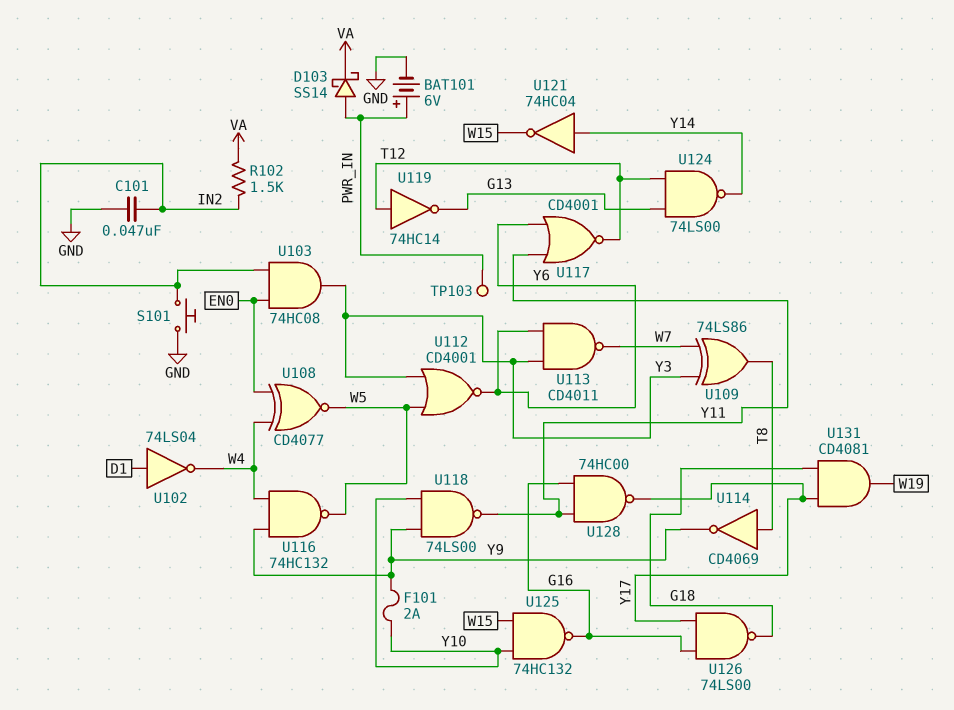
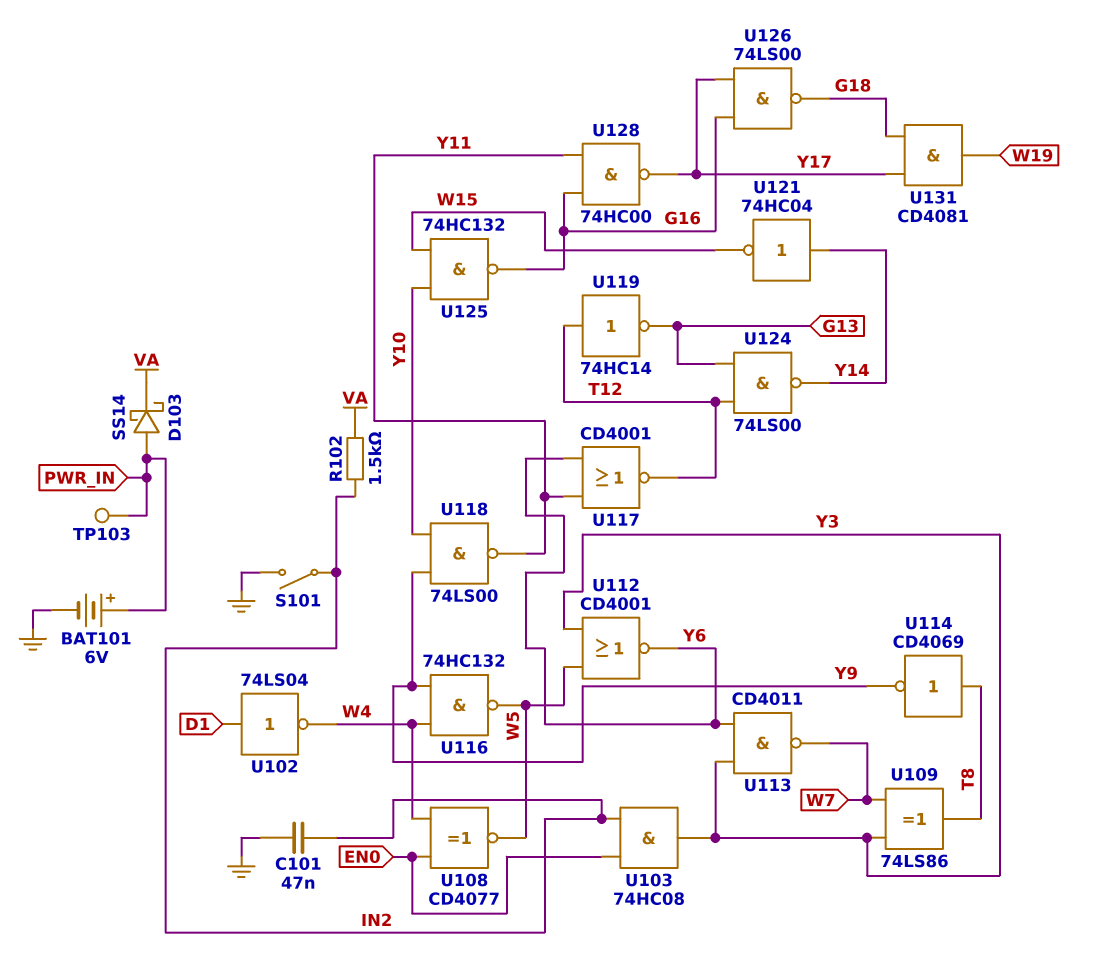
F101: 2A (Y9, Y10) -> none
S101: button (GND, IN2) -> switch (GND, IN2)

